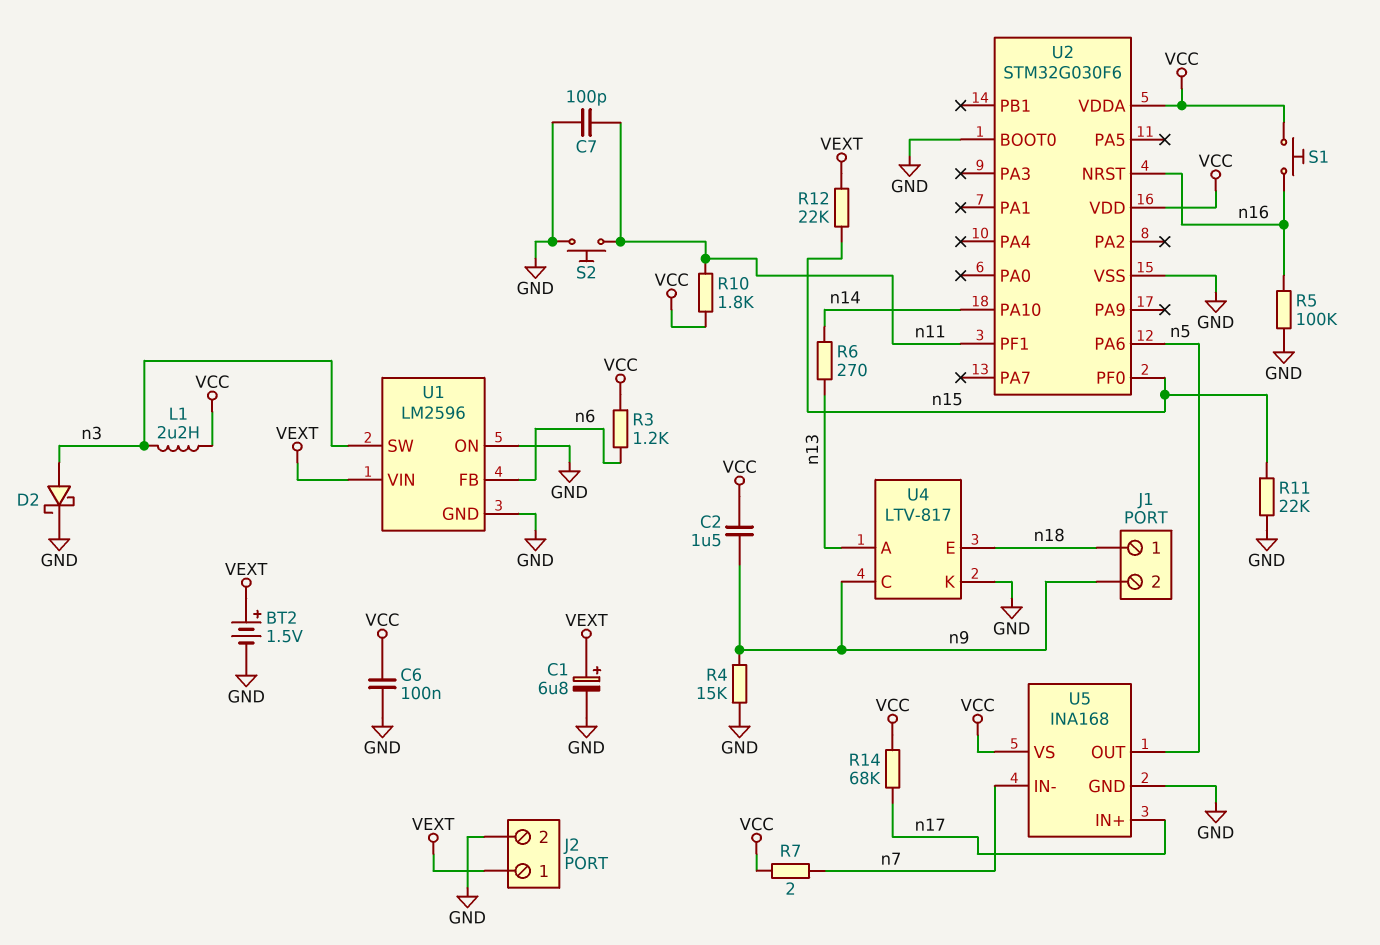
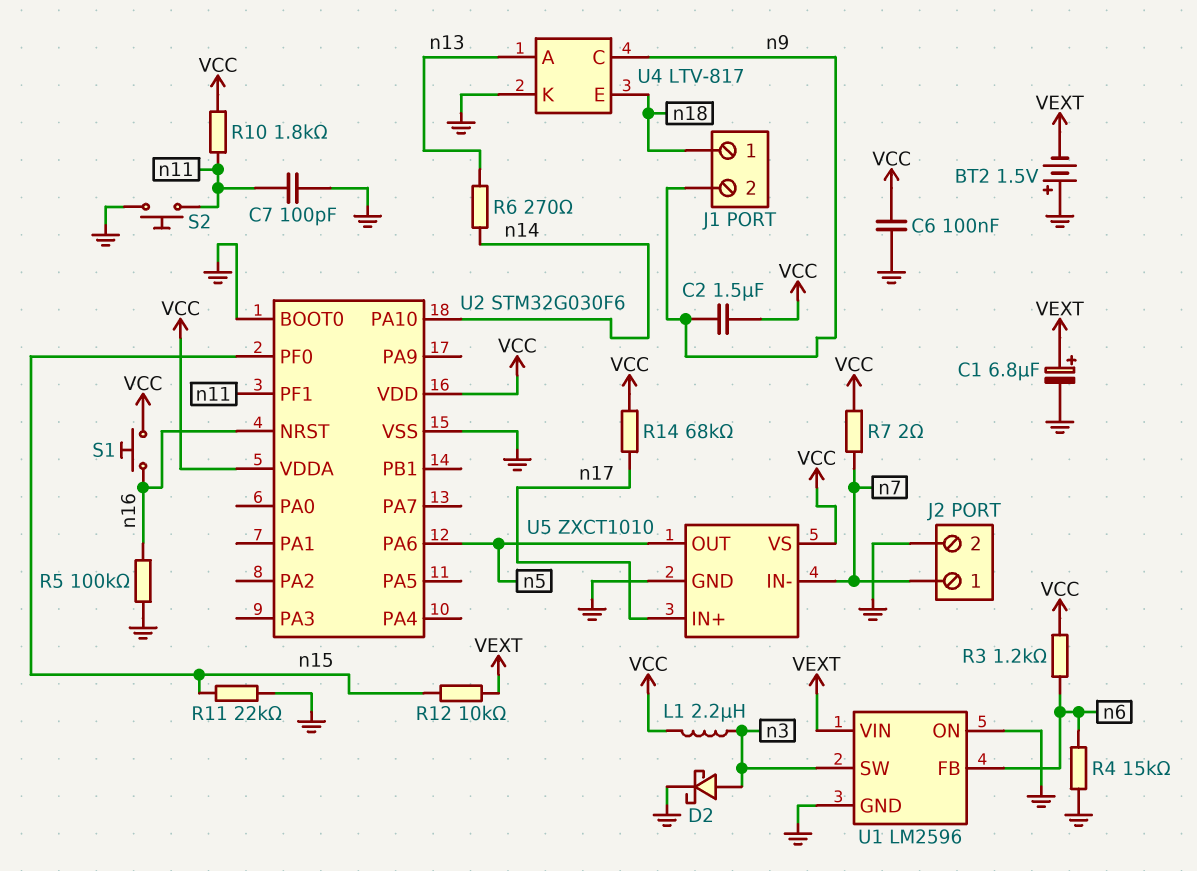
BT2: 1.5V (plus VEXT, minus GND) -> 1.5V (plus GND, minus VEXT)
J2 pin 1: VEXT -> n7
R4: 15k (GND, n9) -> 15k (GND, n6)
R12: 22k (VEXT, n15) -> 10k (VEXT, n15)
U5: INA168 -> ZXCT1010

